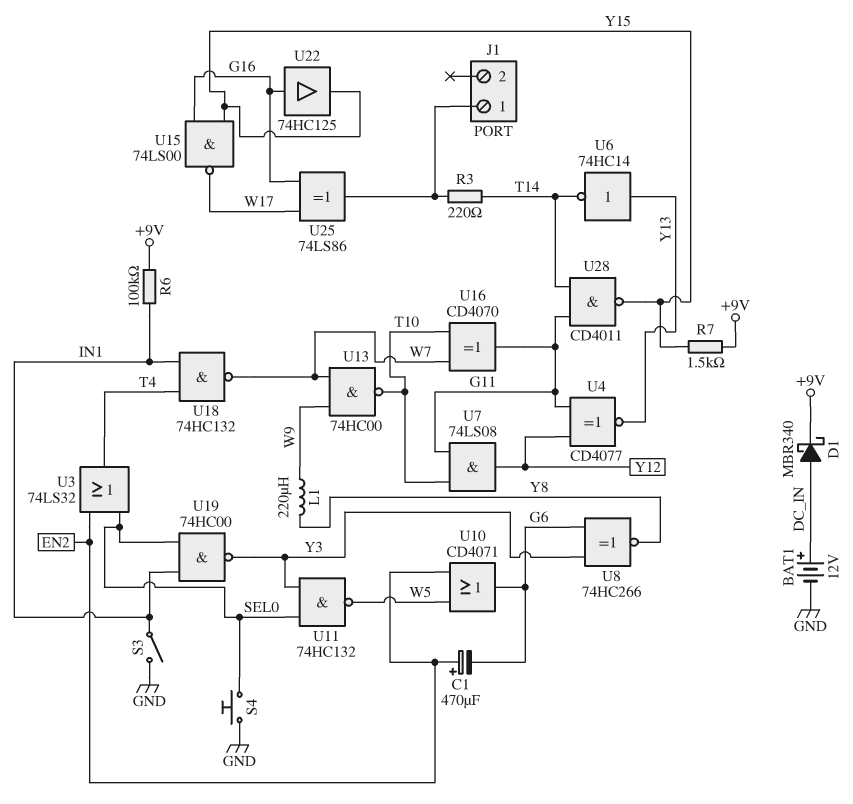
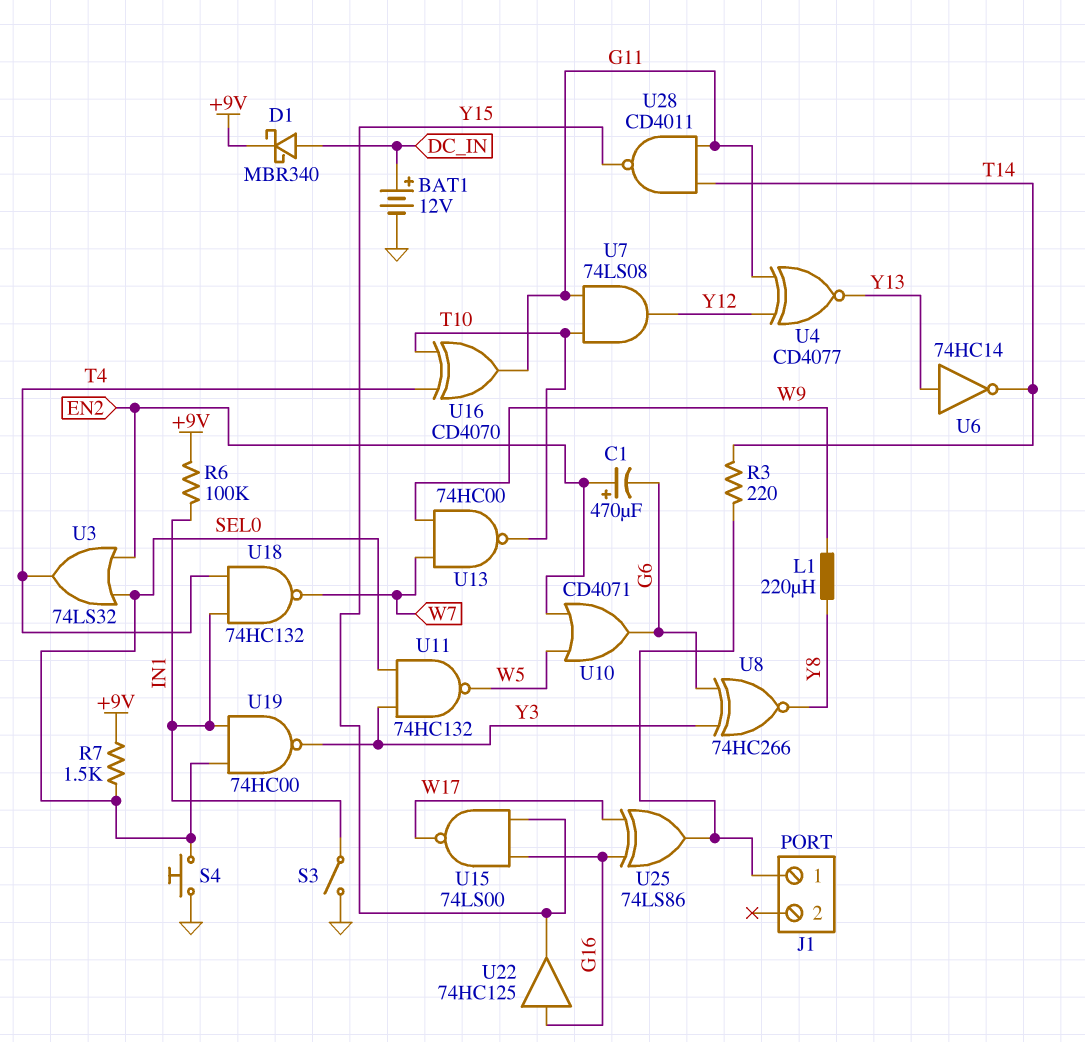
R7: 1.5k (+9V, Y15) -> 1.5k (+9V, SEL0)
U16: XOR CD4070 (in T10, in W7, out G11) -> XOR CD4070 (in T4, in T10, out G11)

